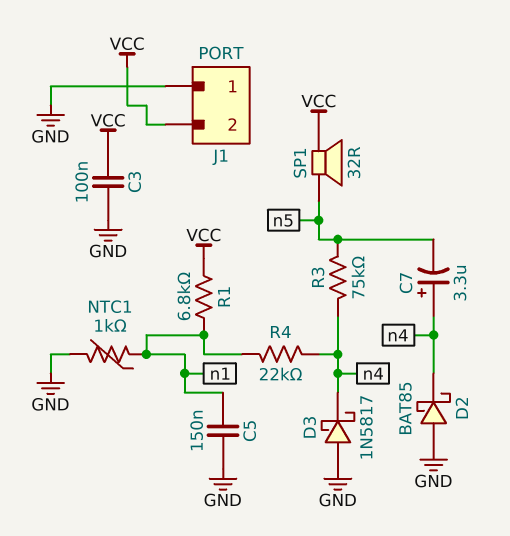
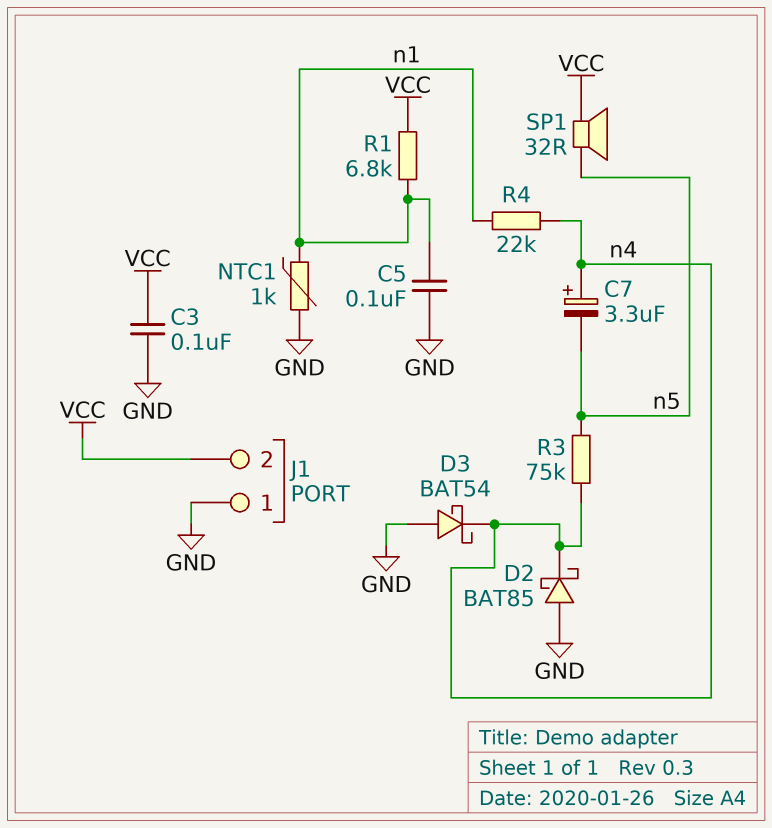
C5: 150nF (GND, n1) -> 100nF (GND, n1)
D3: schottky 1N5817 (A GND, K n4) -> schottky BAT54 (A GND, K n4)

